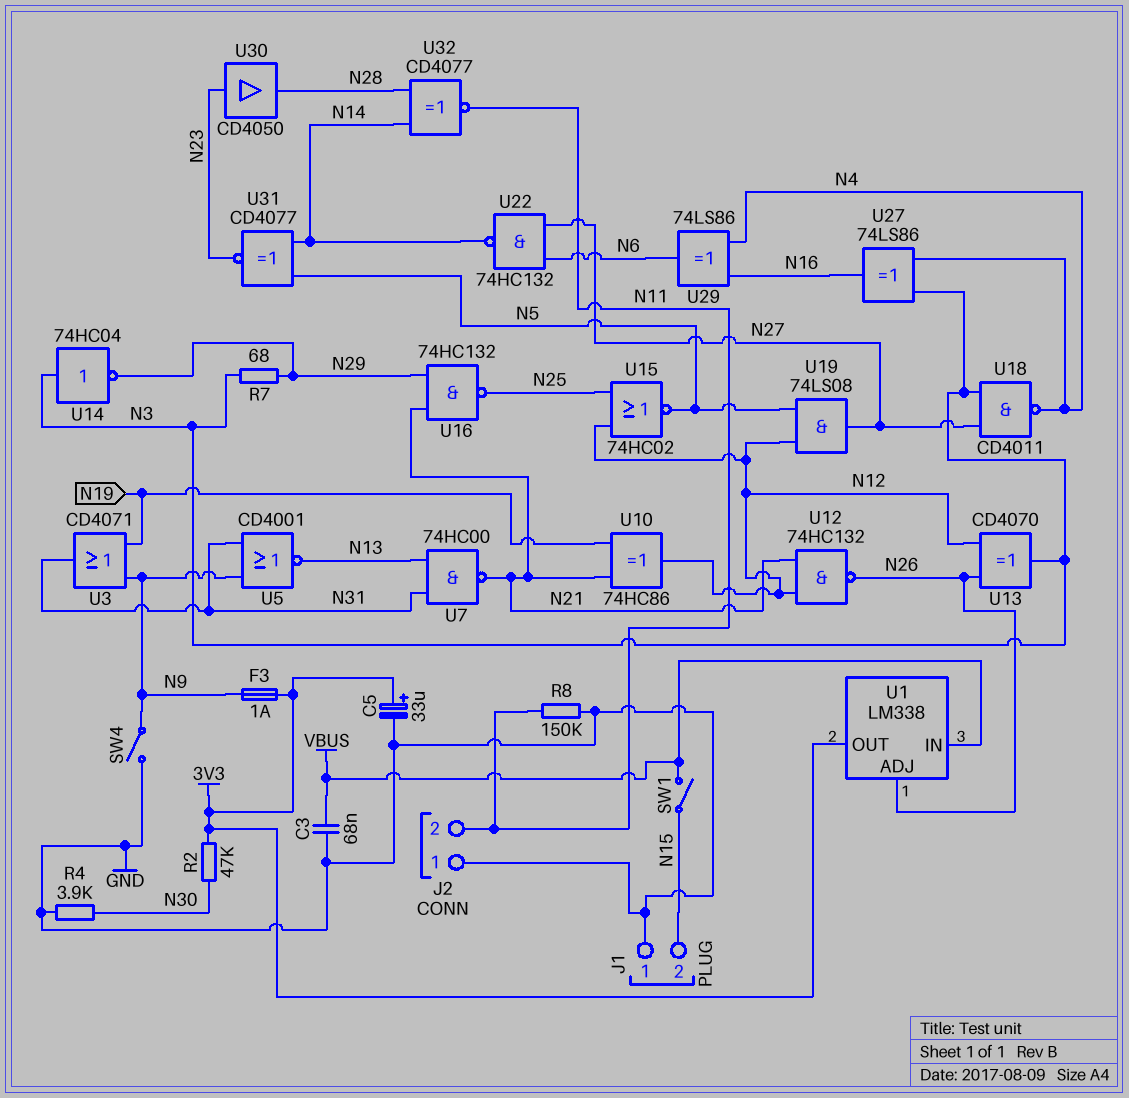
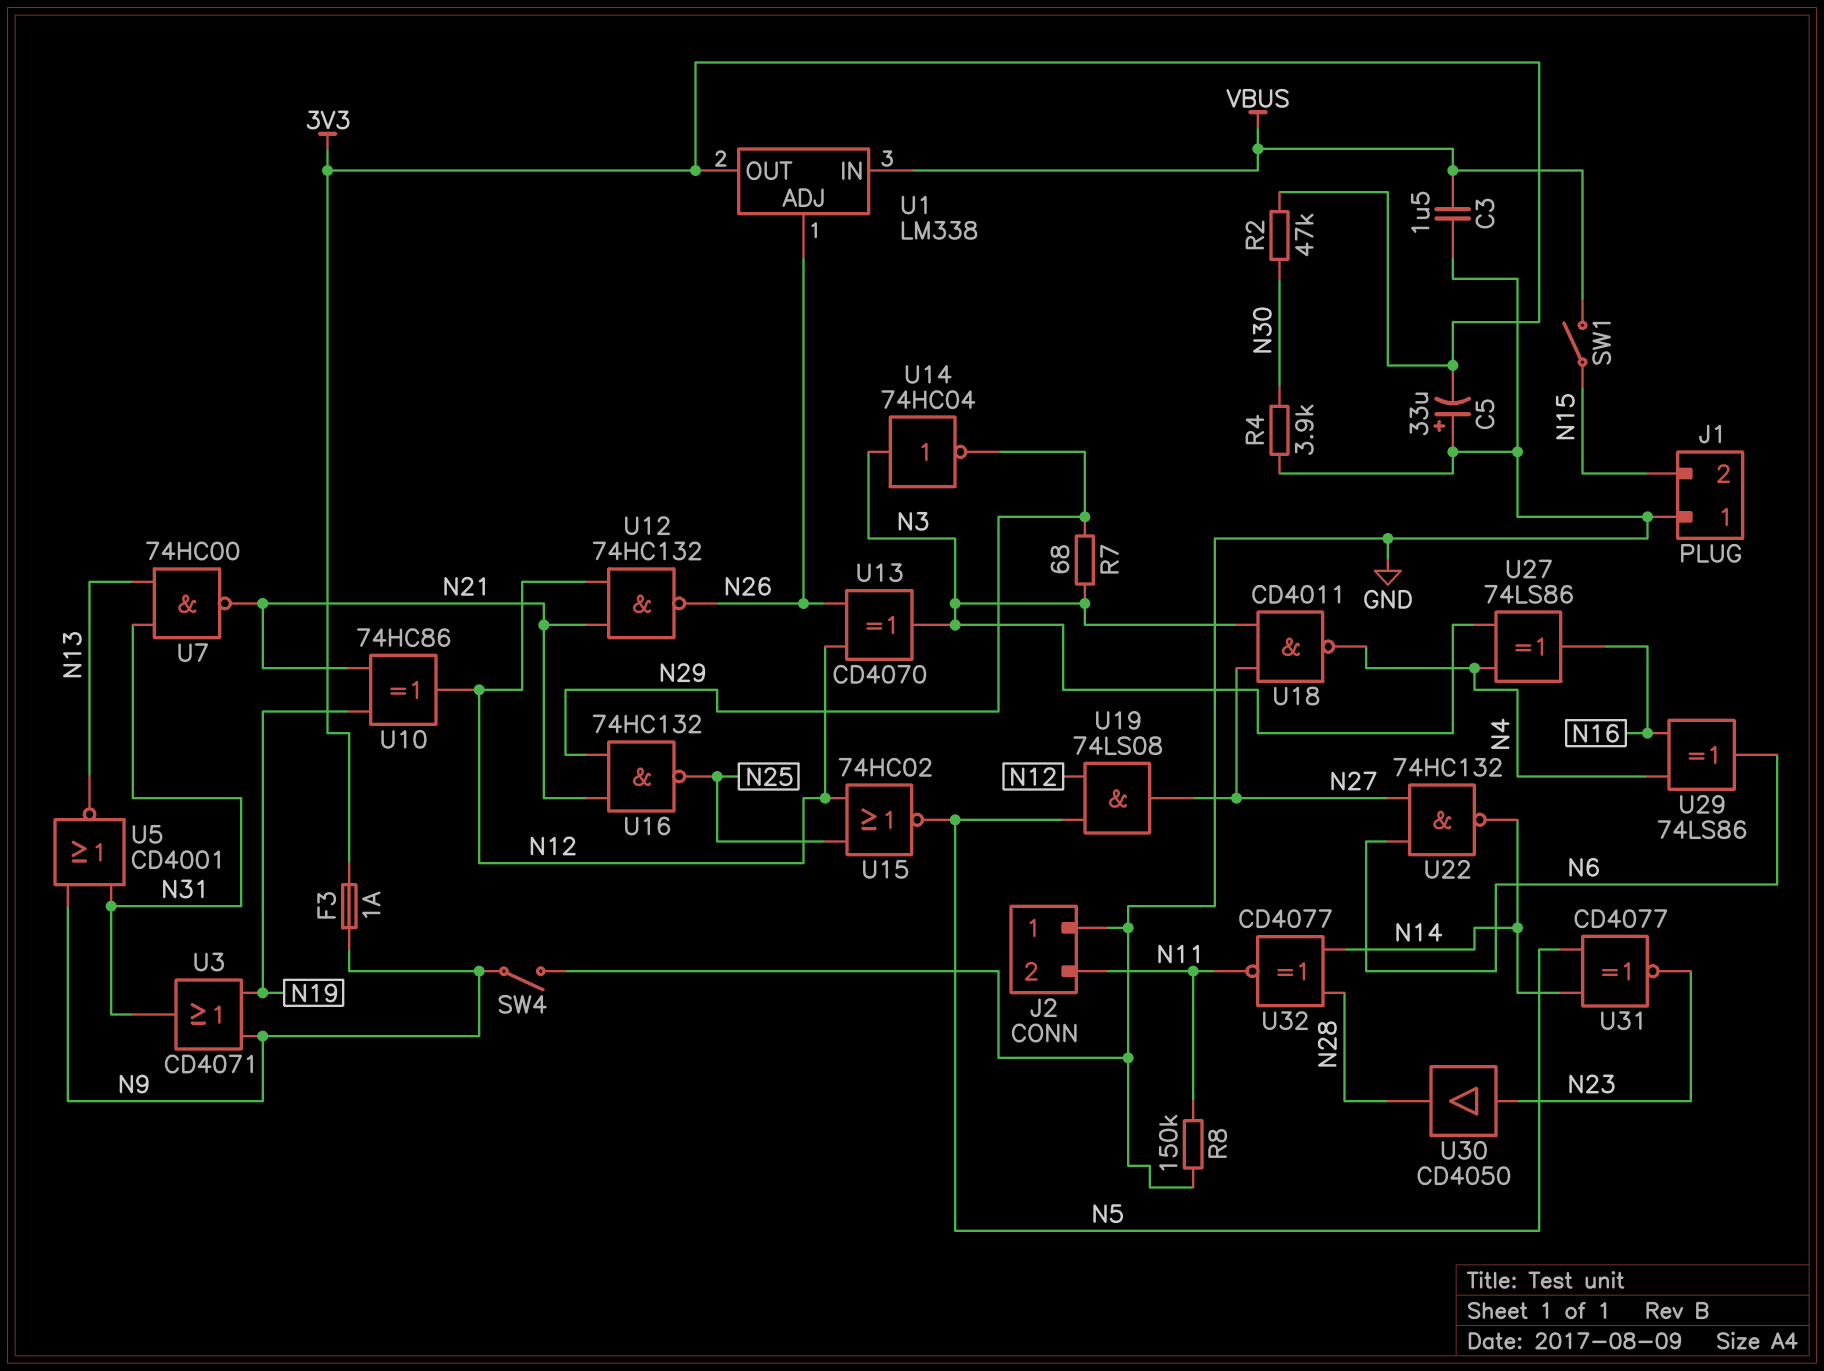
C3: 68nF (GND, VBUS) -> 1.5uF (GND, VBUS)
C5: 33uF (plus 3V3, minus GND) -> 33uF (plus GND, minus 3V3)

